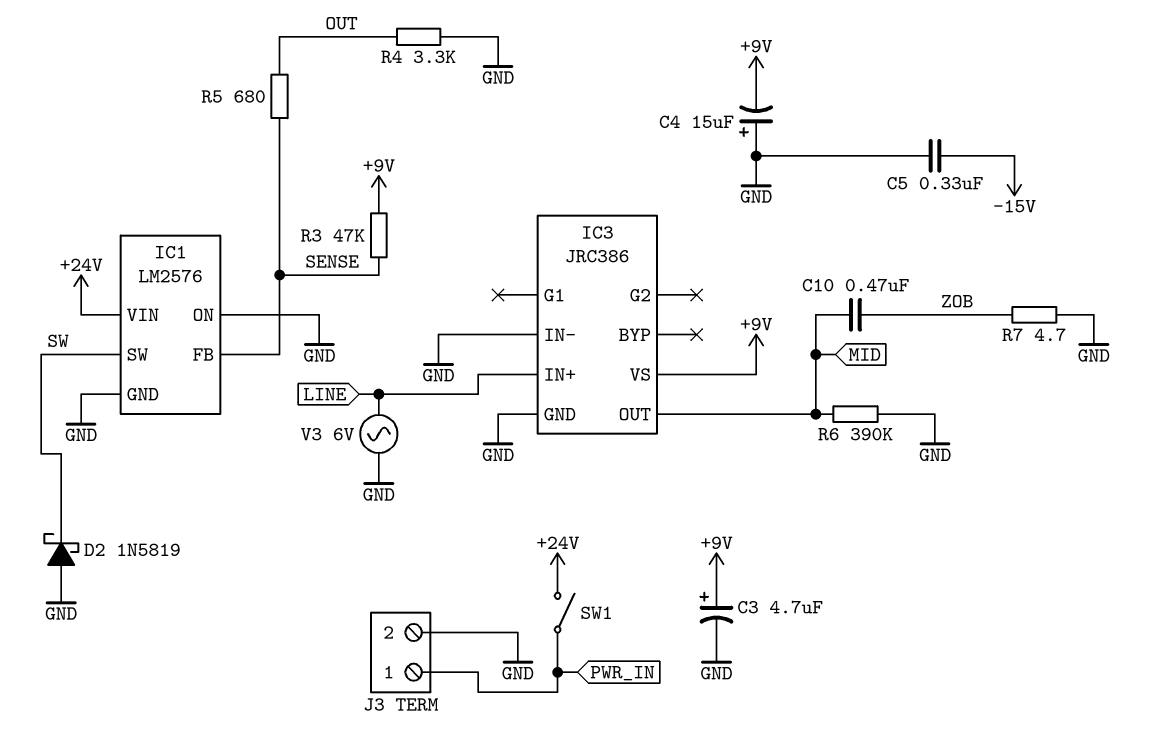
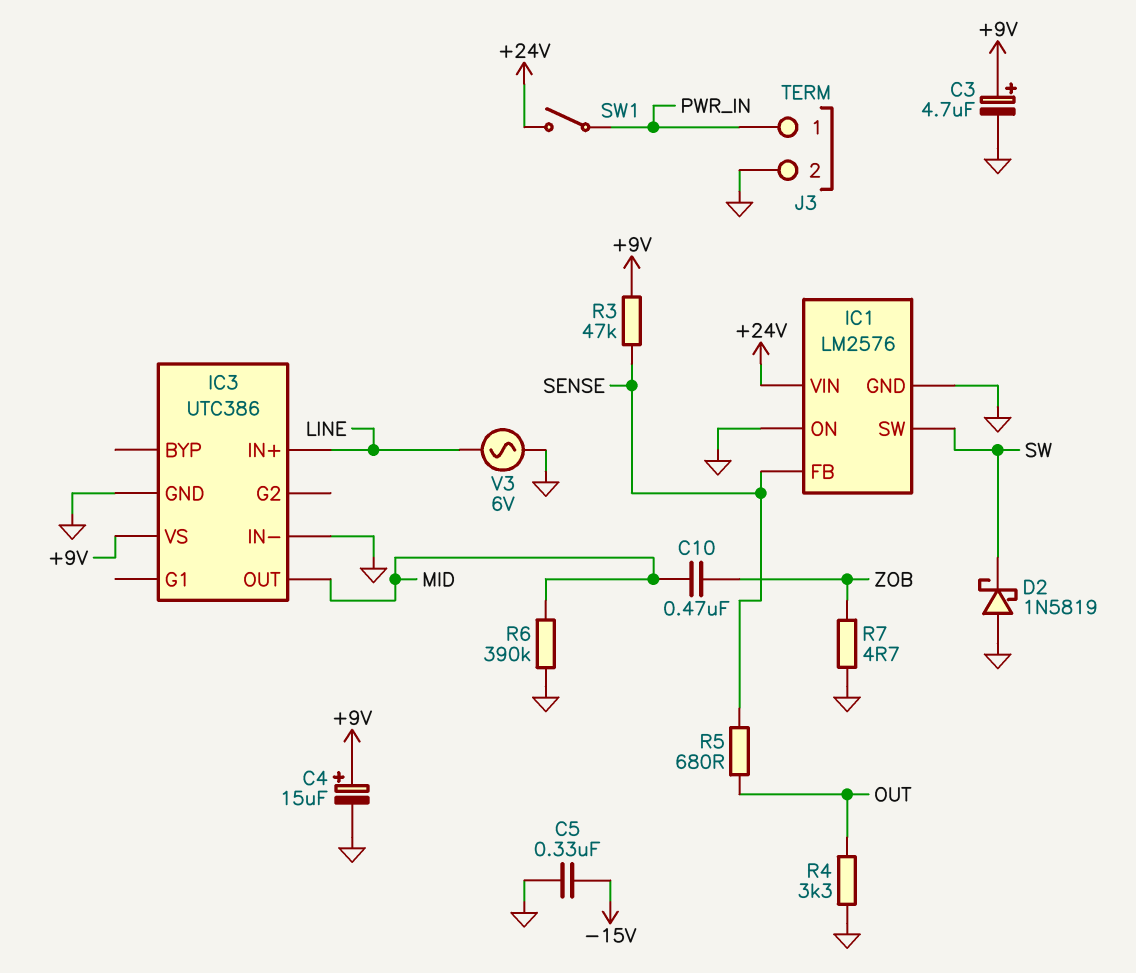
C4: 15uF (plus GND, minus +9V) -> 15uF (plus +9V, minus GND)
IC3: JRC386 -> UTC386

